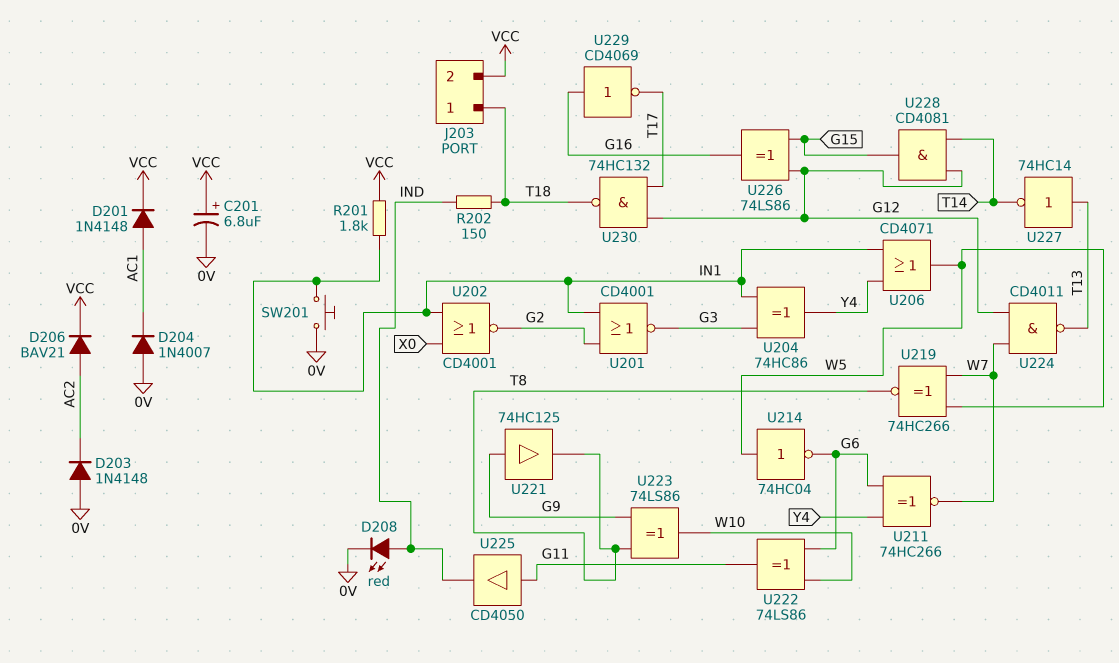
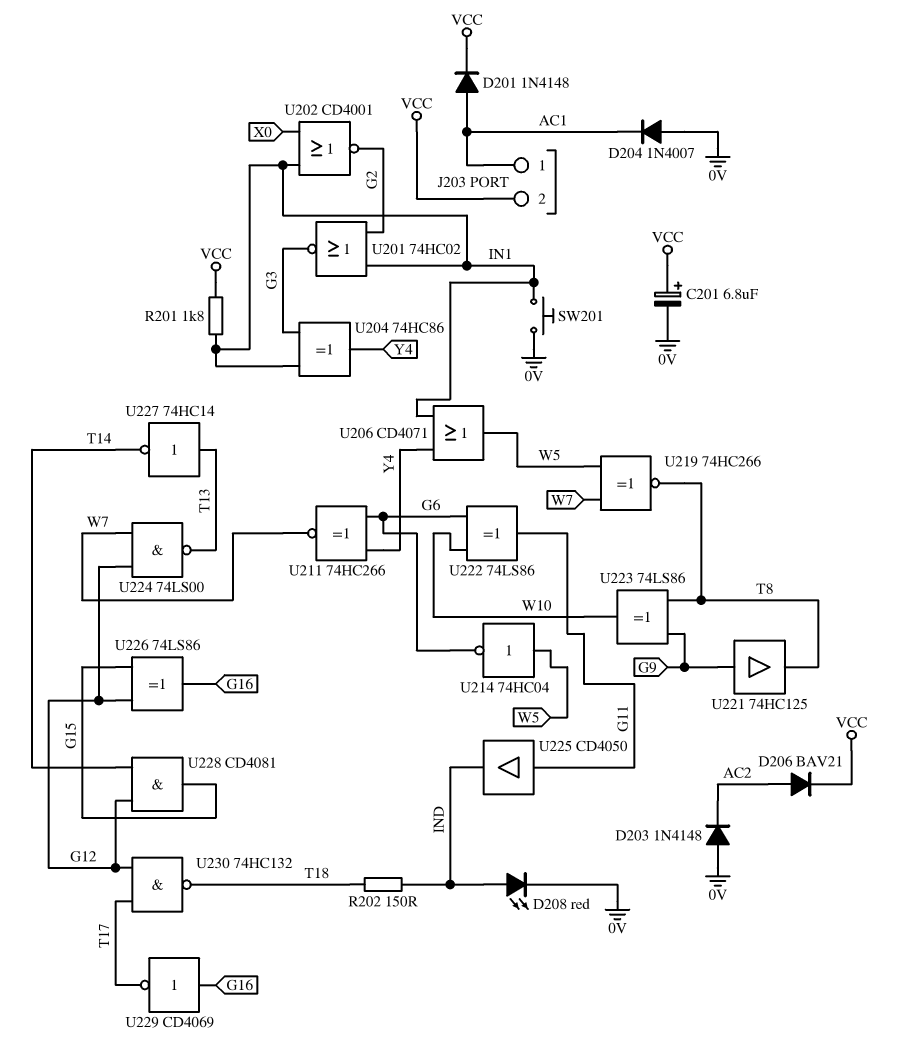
J203 pin 1: T18 -> AC1
U201: NOR CD4001 (in G2, in IN1, out G3) -> NOR 74HC02 (in G2, in IN1, out G3)
U224: NAND CD4011 (in G12, in W7, out T13) -> NAND 74LS00 (in G12, in W7, out T13)

